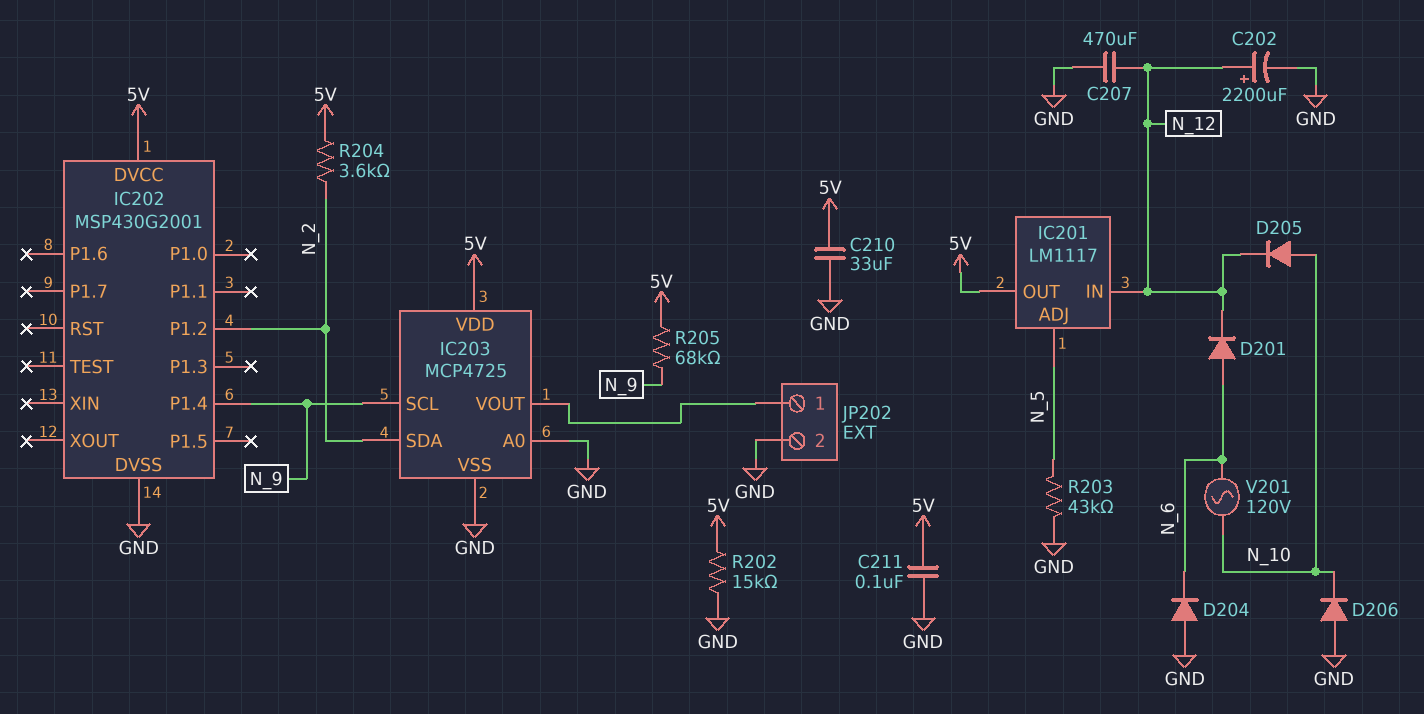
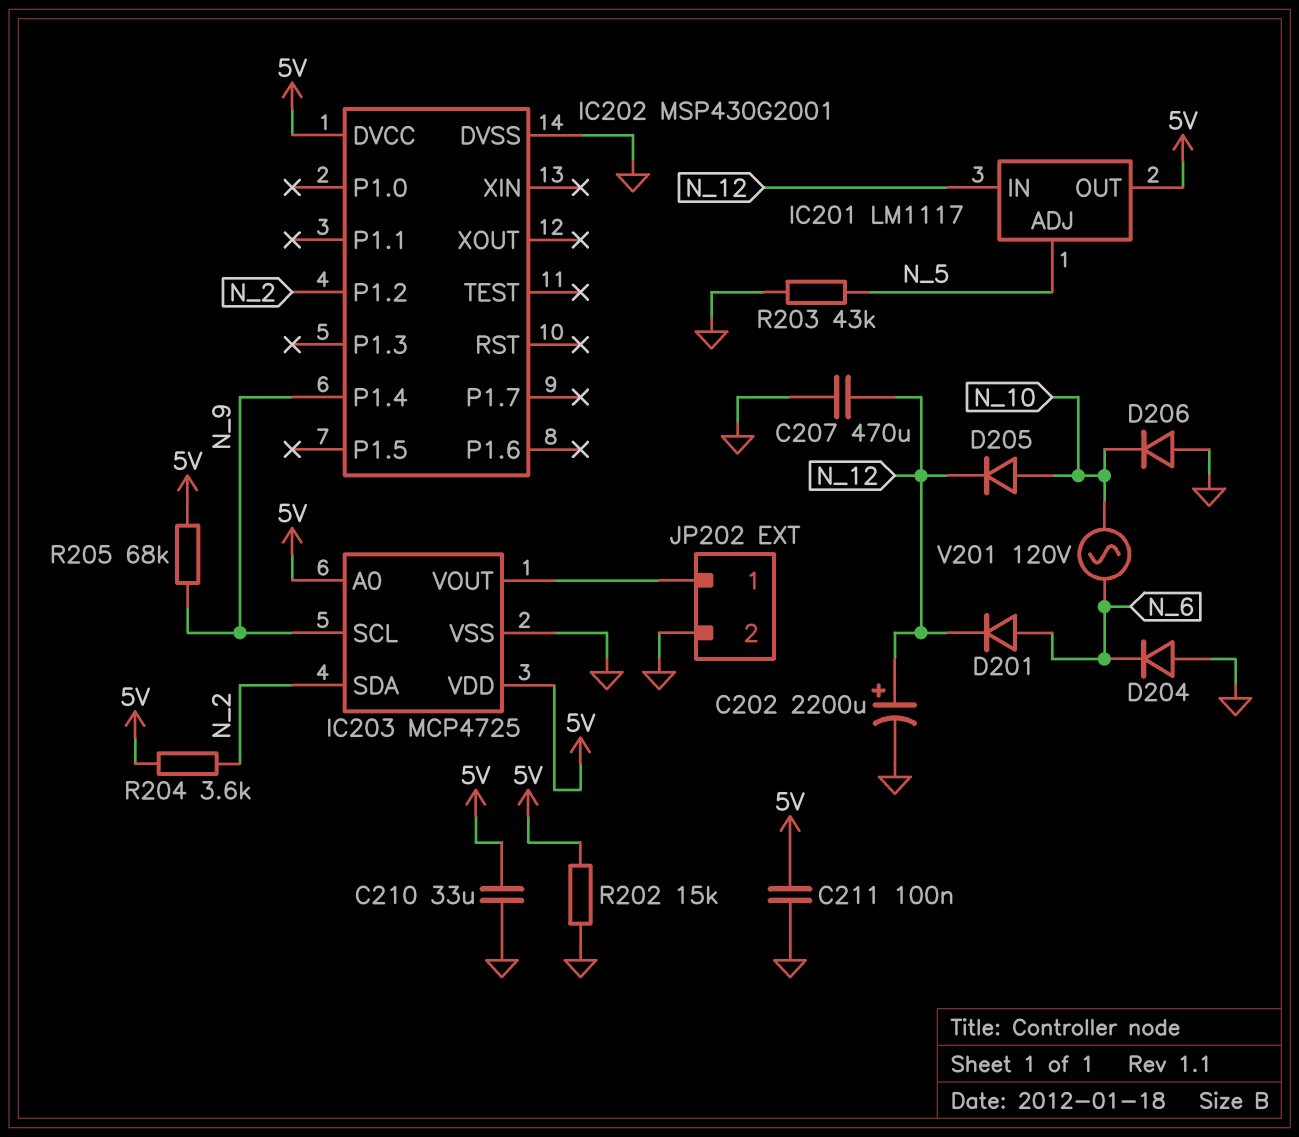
IC203 pin A0: GND -> 5V

